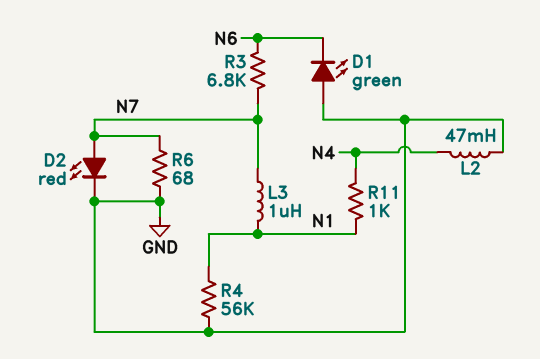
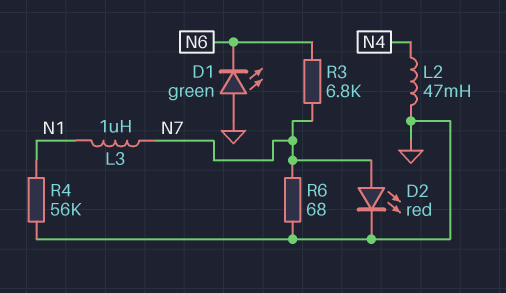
R11: 1k (N1, N4) -> none

